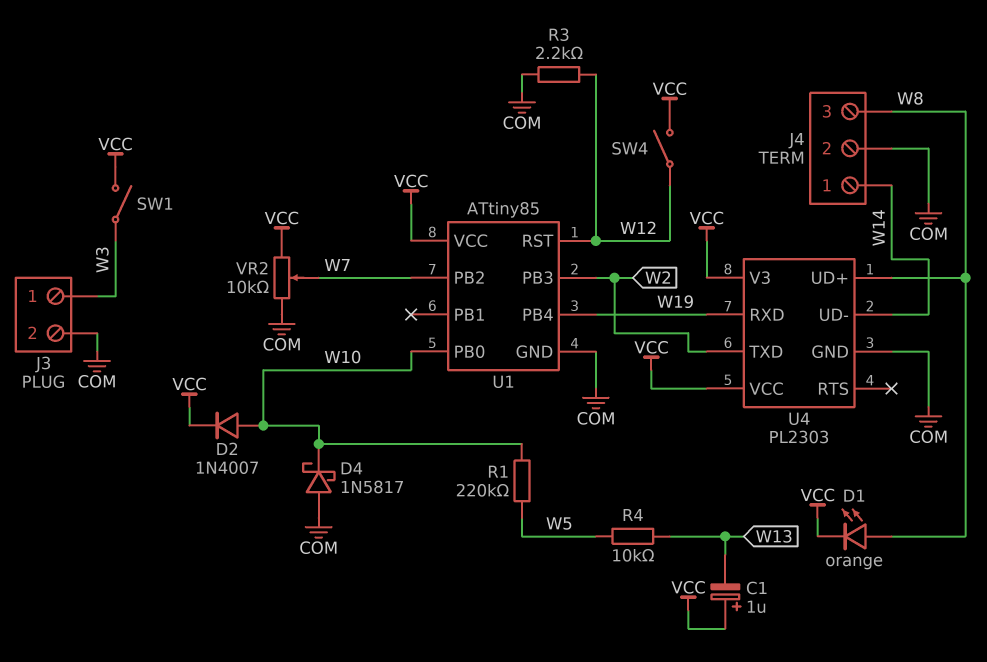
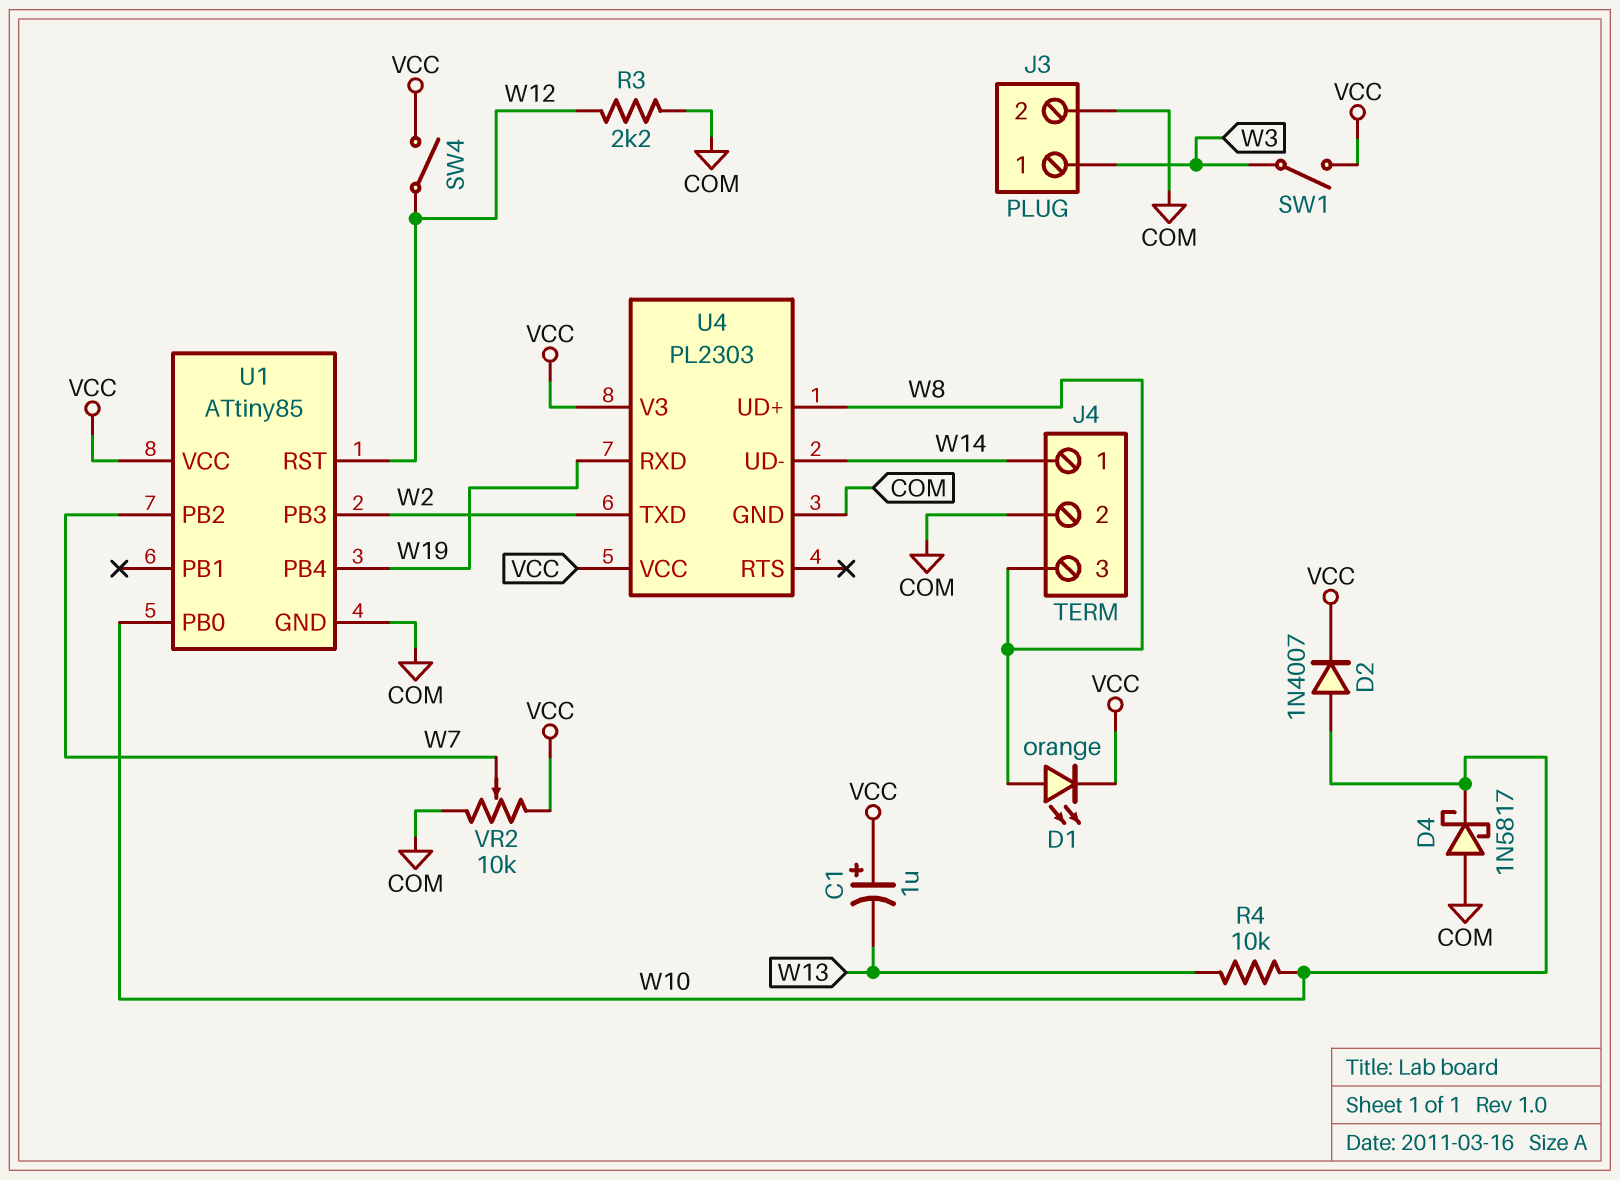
R1: 220k (W5, W10) -> none
R4: 10k (W5, W13) -> 10k (W10, W13)

